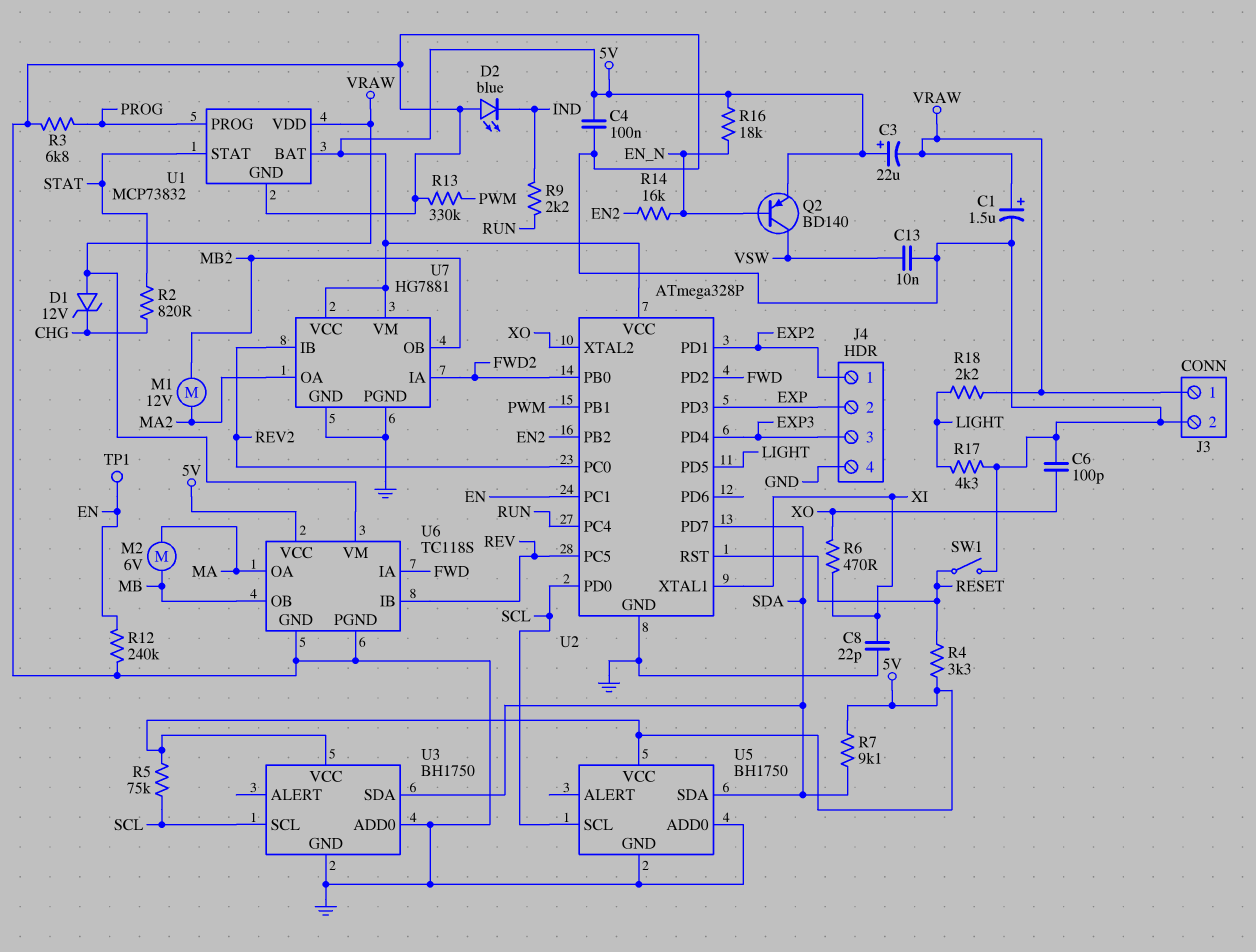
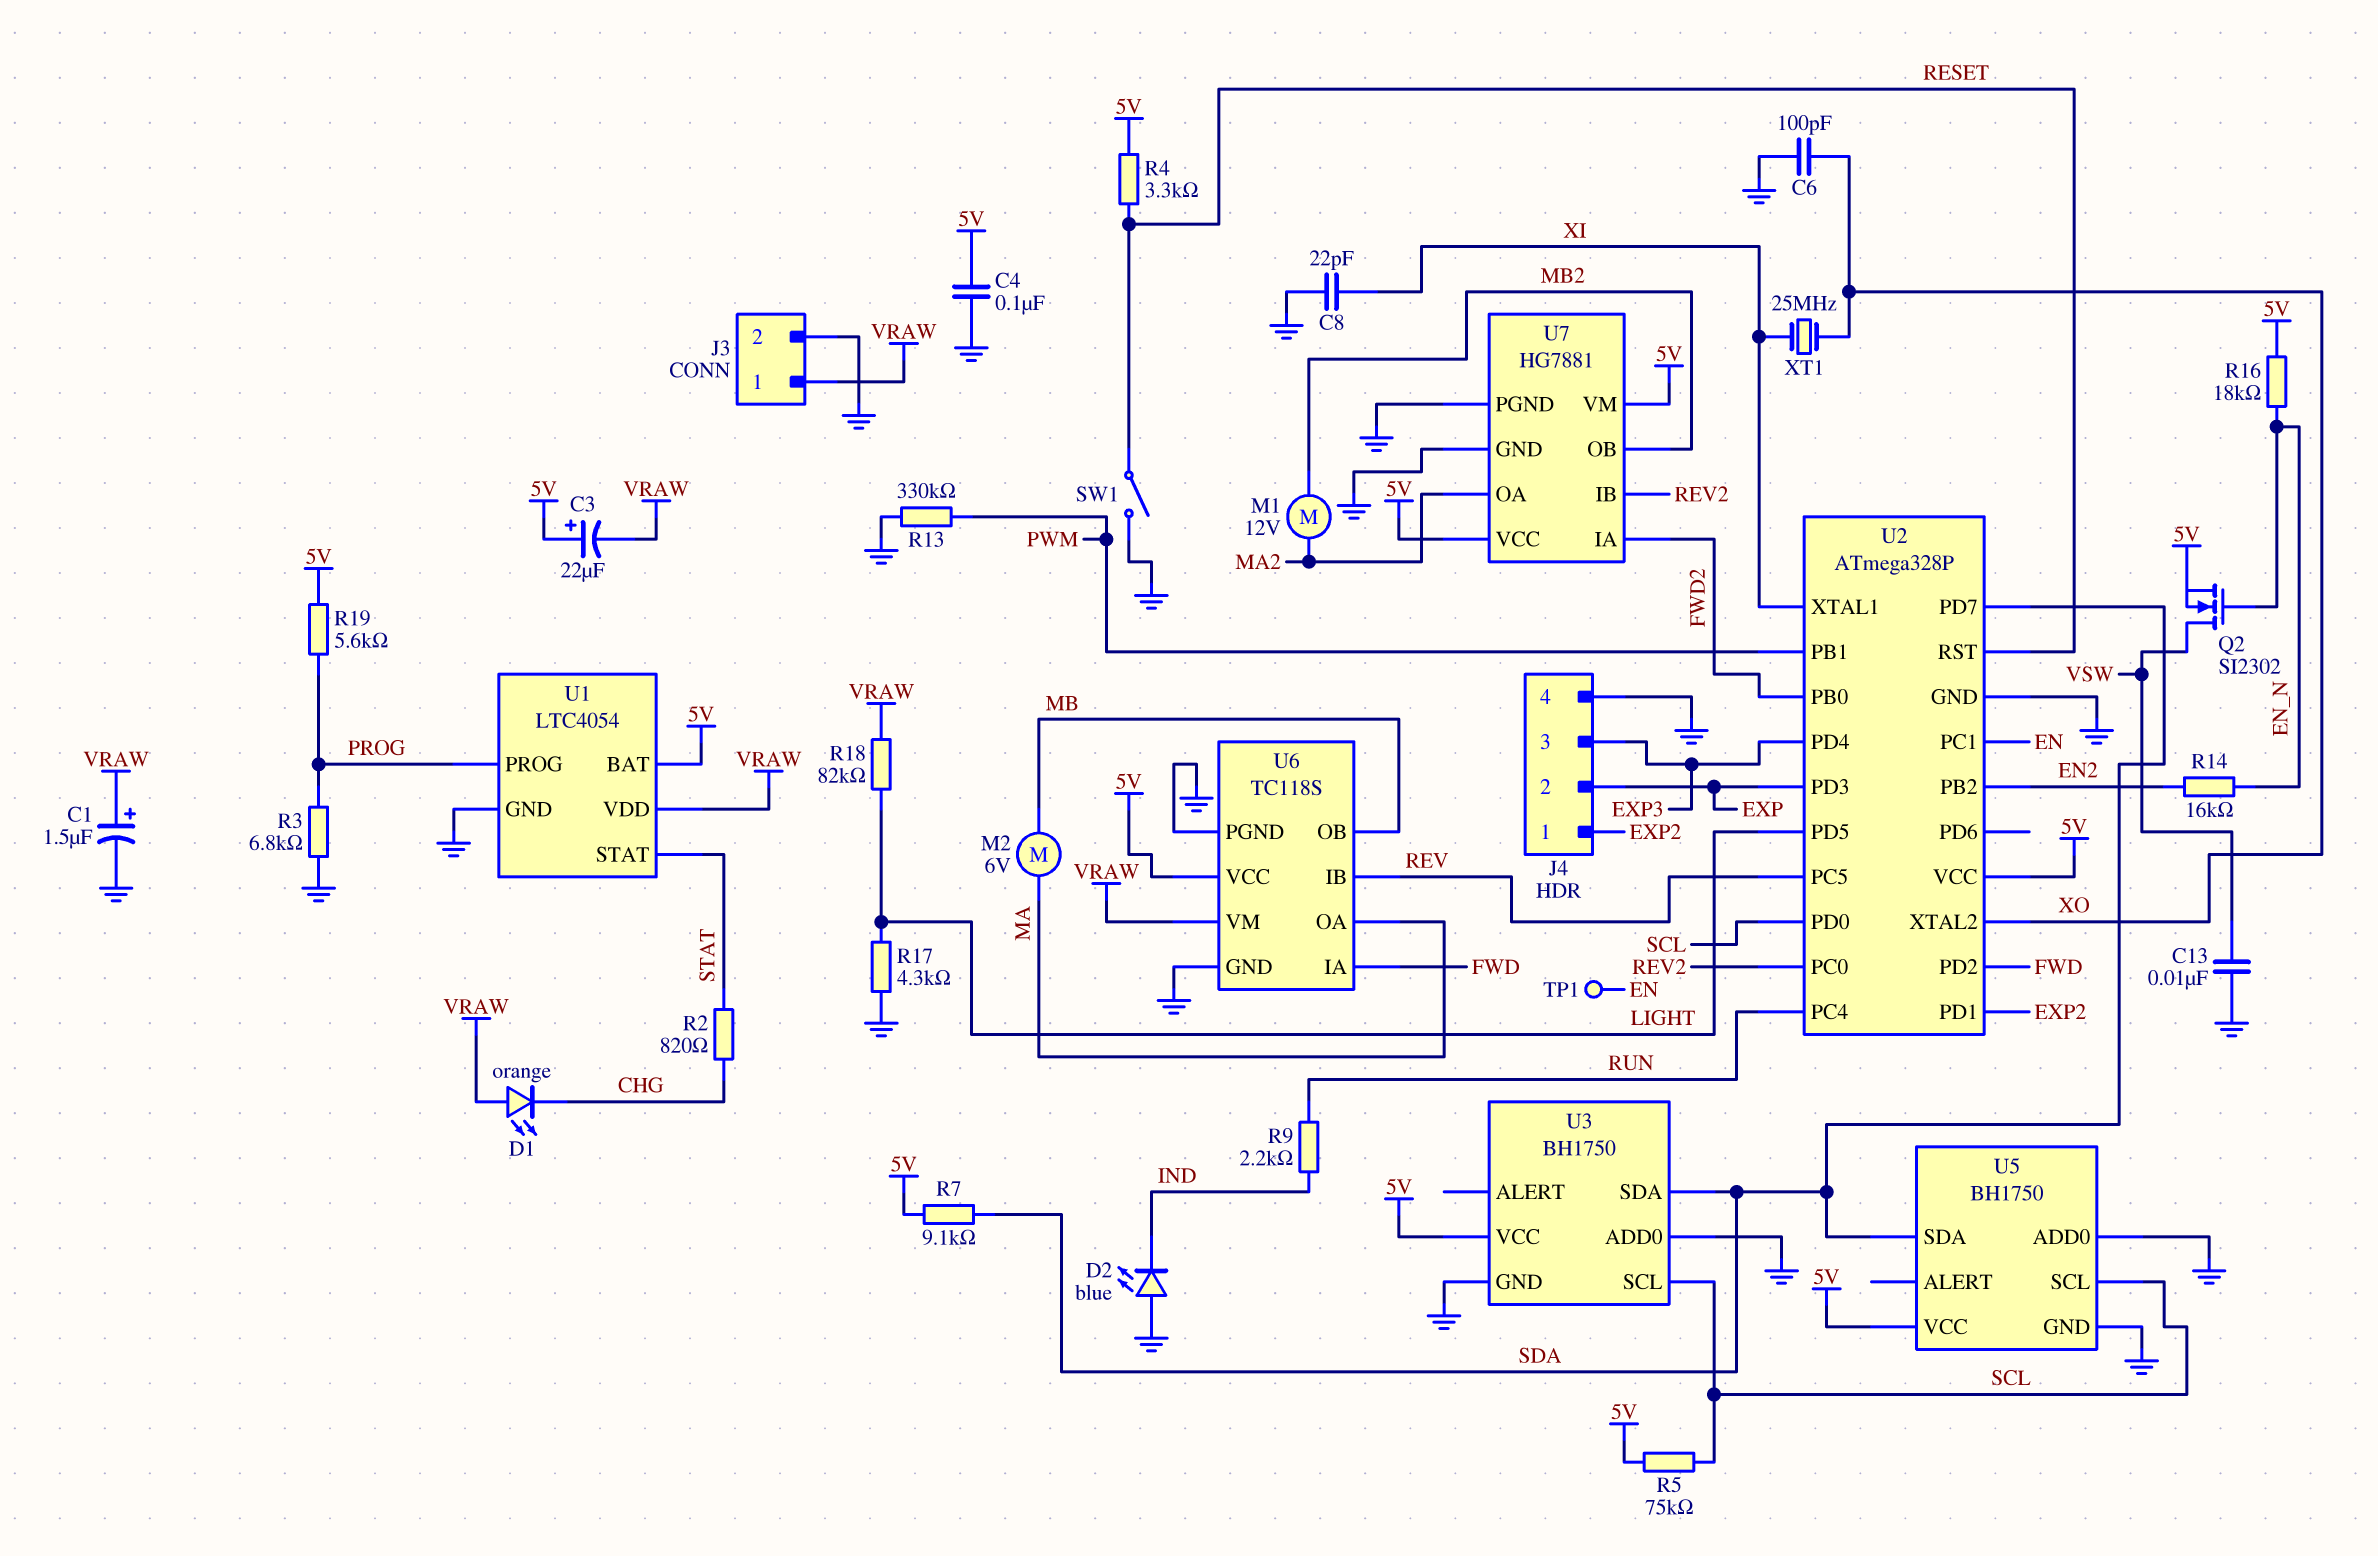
D1: zener 12V (A VRAW, K CHG) -> LED orange (A VRAW, K CHG)
Q2: PNP BD140 (B EN_N, C VSW, E 5V) -> NMOS SI2302 (G EN_N, D VSW, S 5V)
R6: 470 (XI, XO) -> none
R12: 240k (EN, GND) -> none
R18: 2.2k (LIGHT, VRAW) -> 82k (LIGHT, VRAW)
R19: none -> 5.6k (5V, PROG)
U1: MCP73832 -> LTC4054
XT1: none -> 25MHz (XI, XO)

